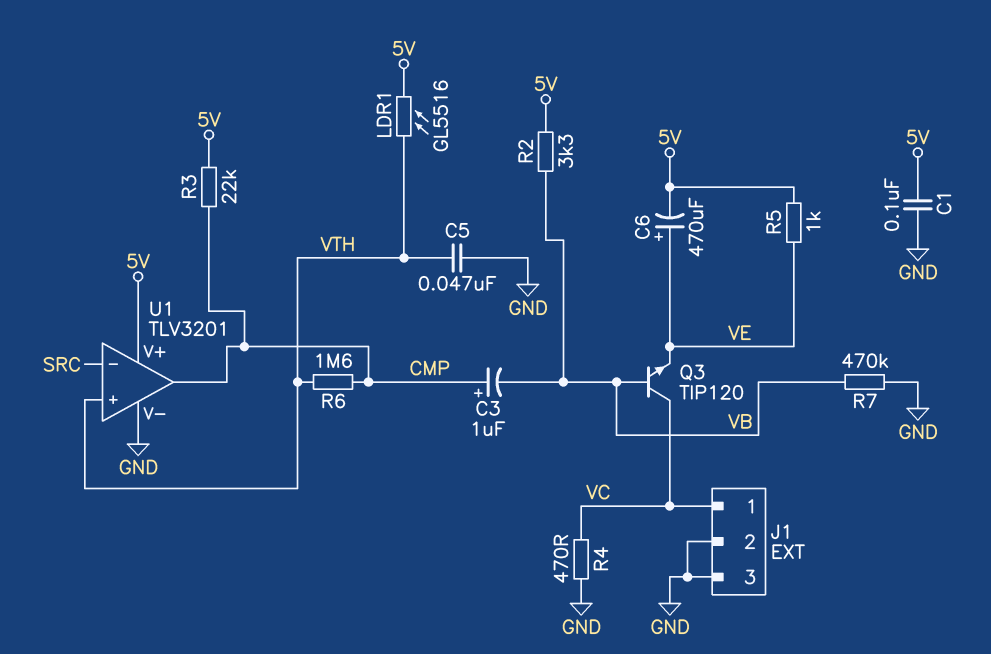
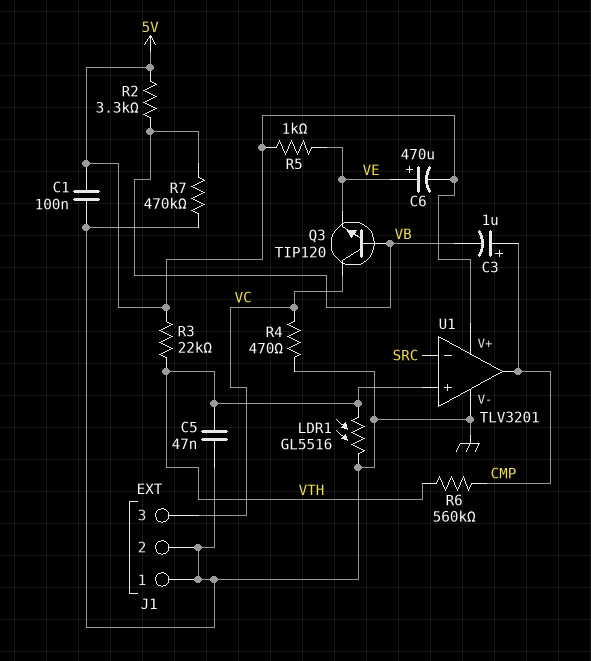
J1 pin 1: VC -> GND
J1 pin 3: GND -> VC
LDR1: GL5516 (5V, VTH) -> GL5516 (GND, VTH)
R3: 22k (5V, CMP) -> 22k (5V, VTH)
R6: 1.6M (CMP, VTH) -> 560k (CMP, VTH)

